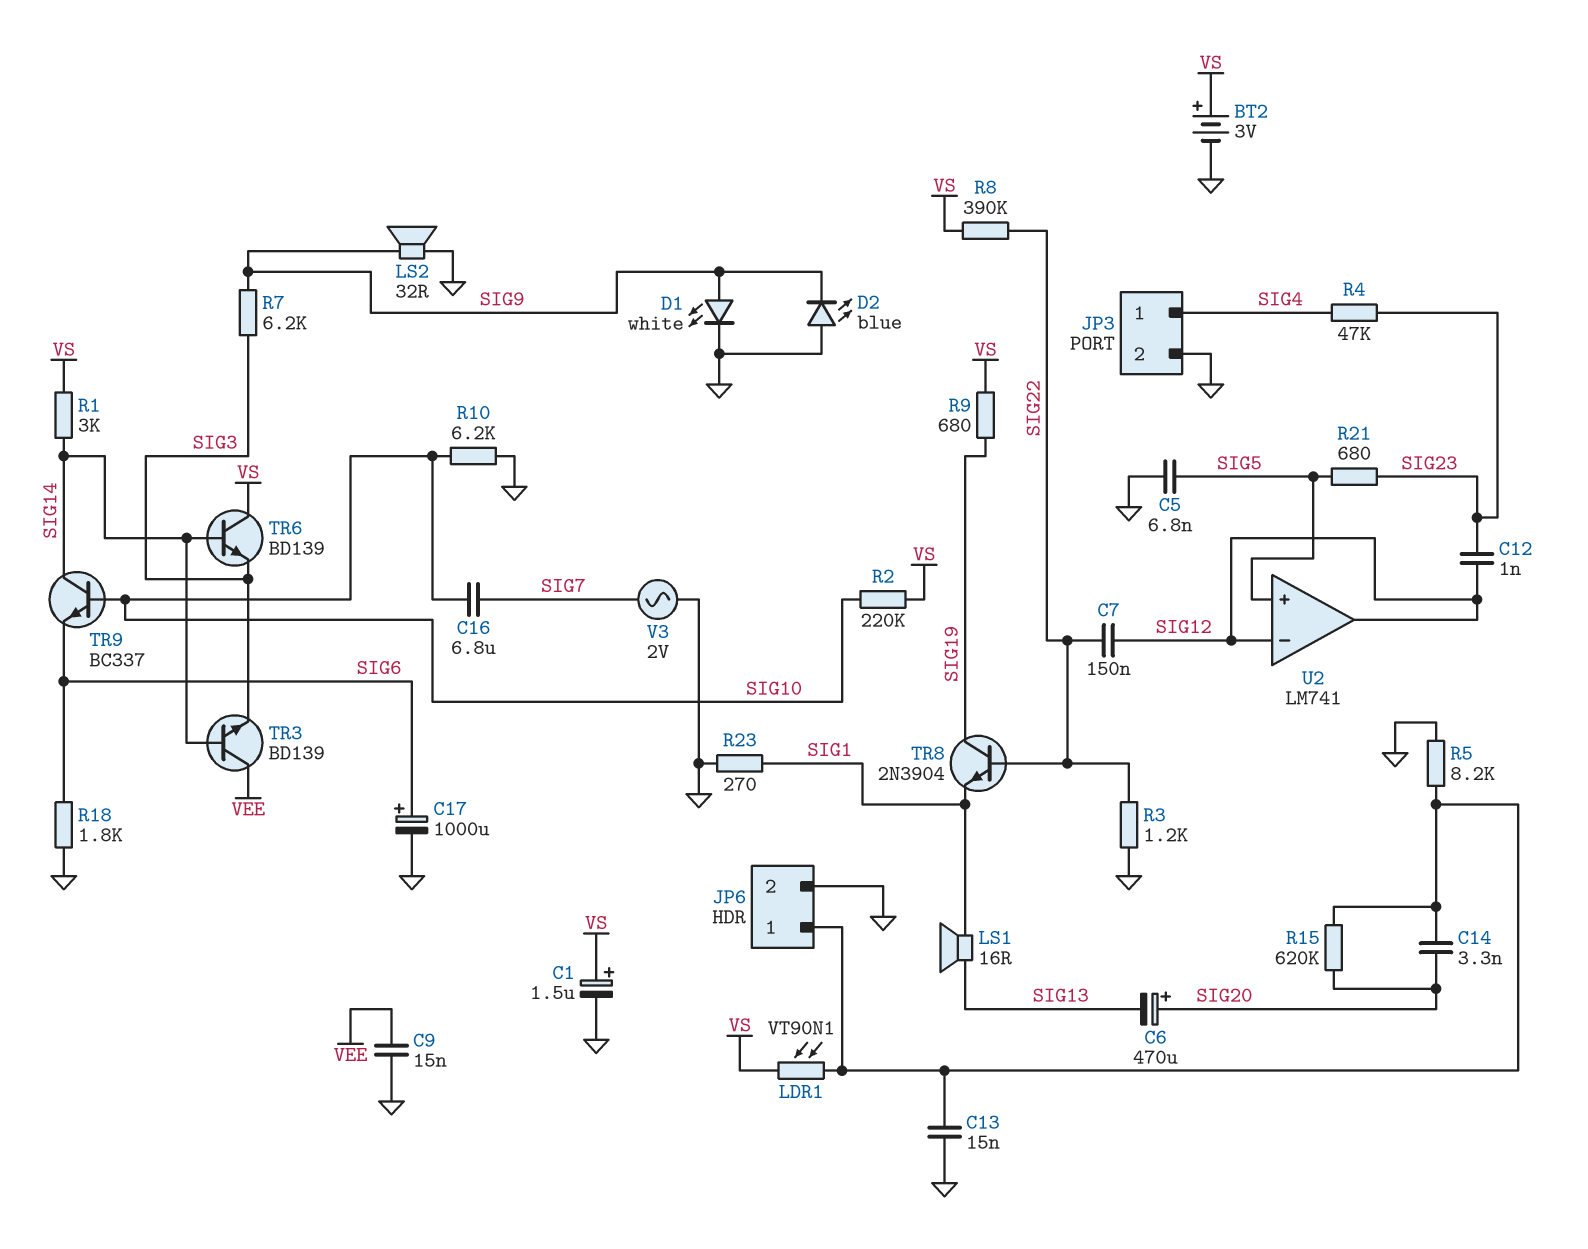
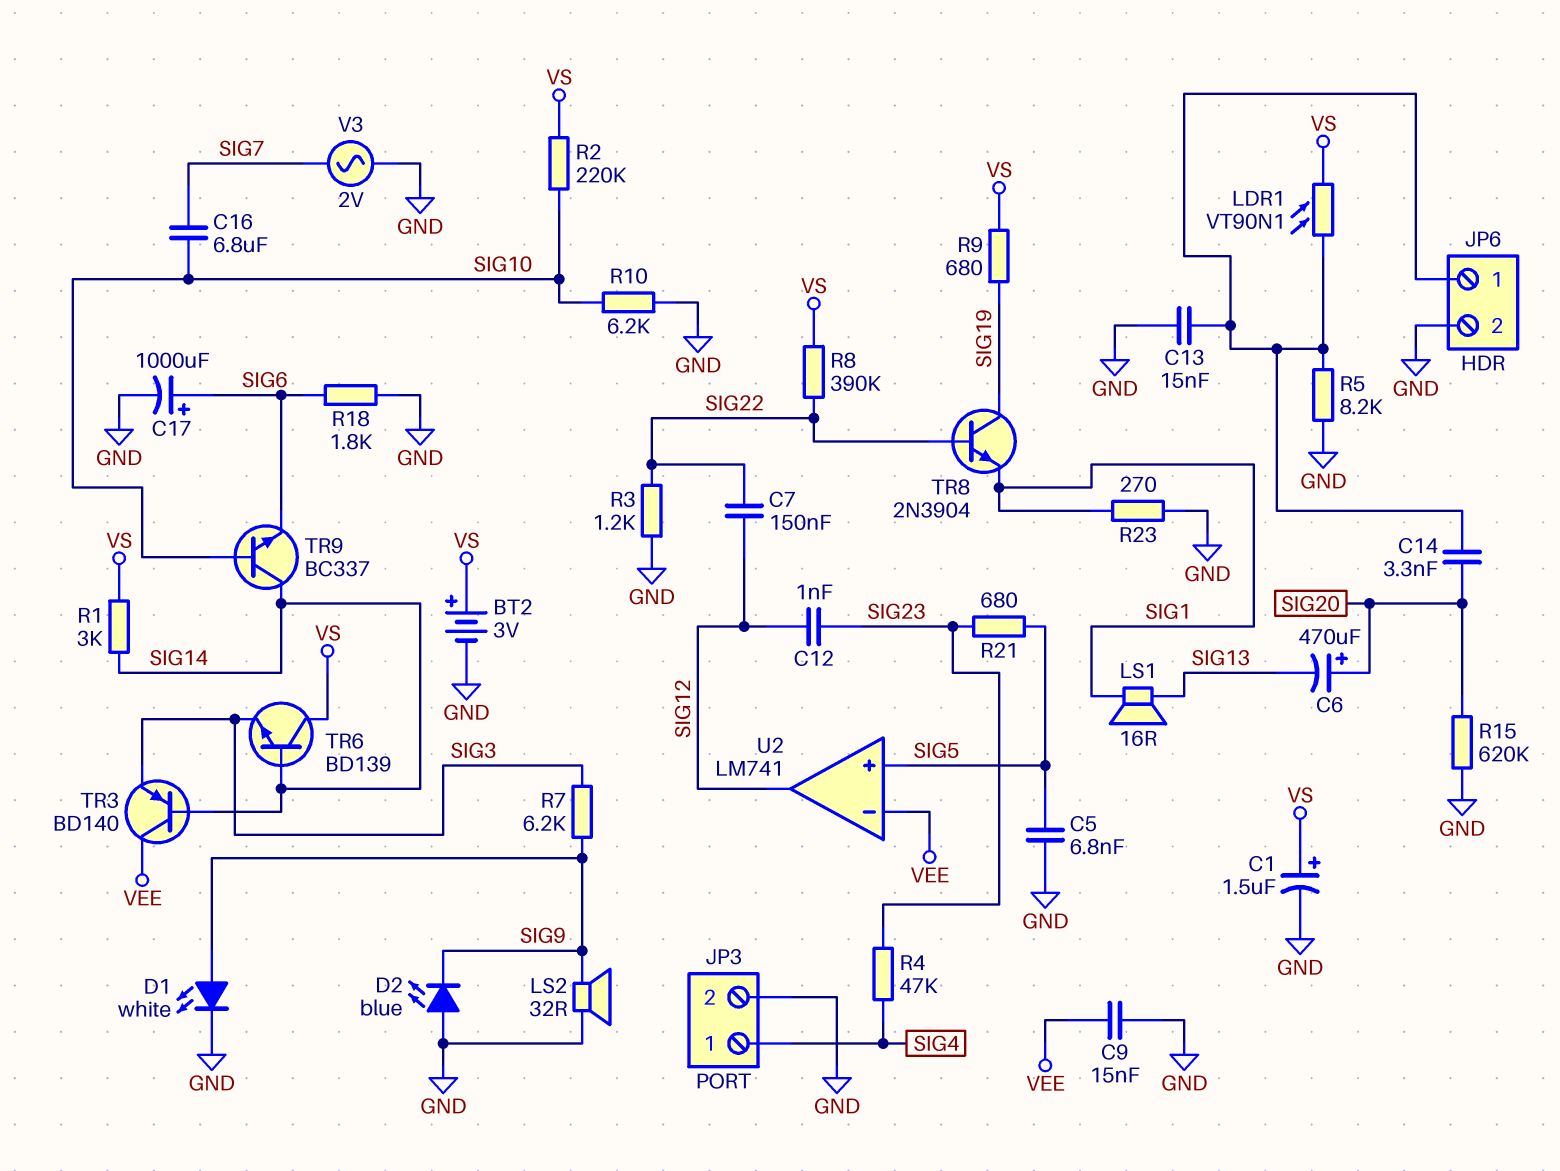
R15: 620k (JP6/1, SIG20) -> 620k (GND, SIG20)
TR3: NPN BD139 (B SIG14, C VEE, E SIG3) -> PNP BD140 (B SIG14, C VEE, E SIG3)
U2 pin in-: SIG12 -> VEE

